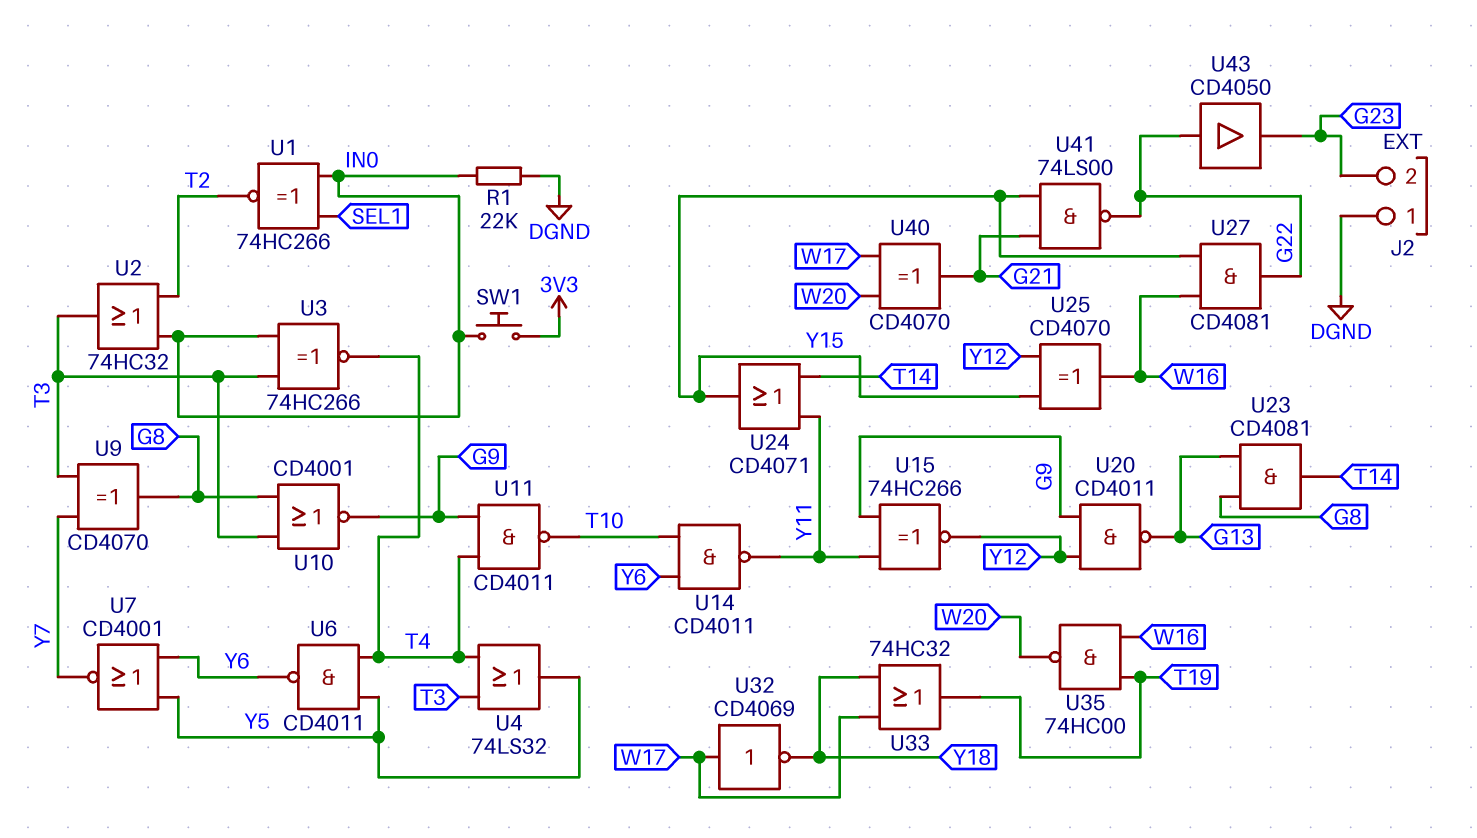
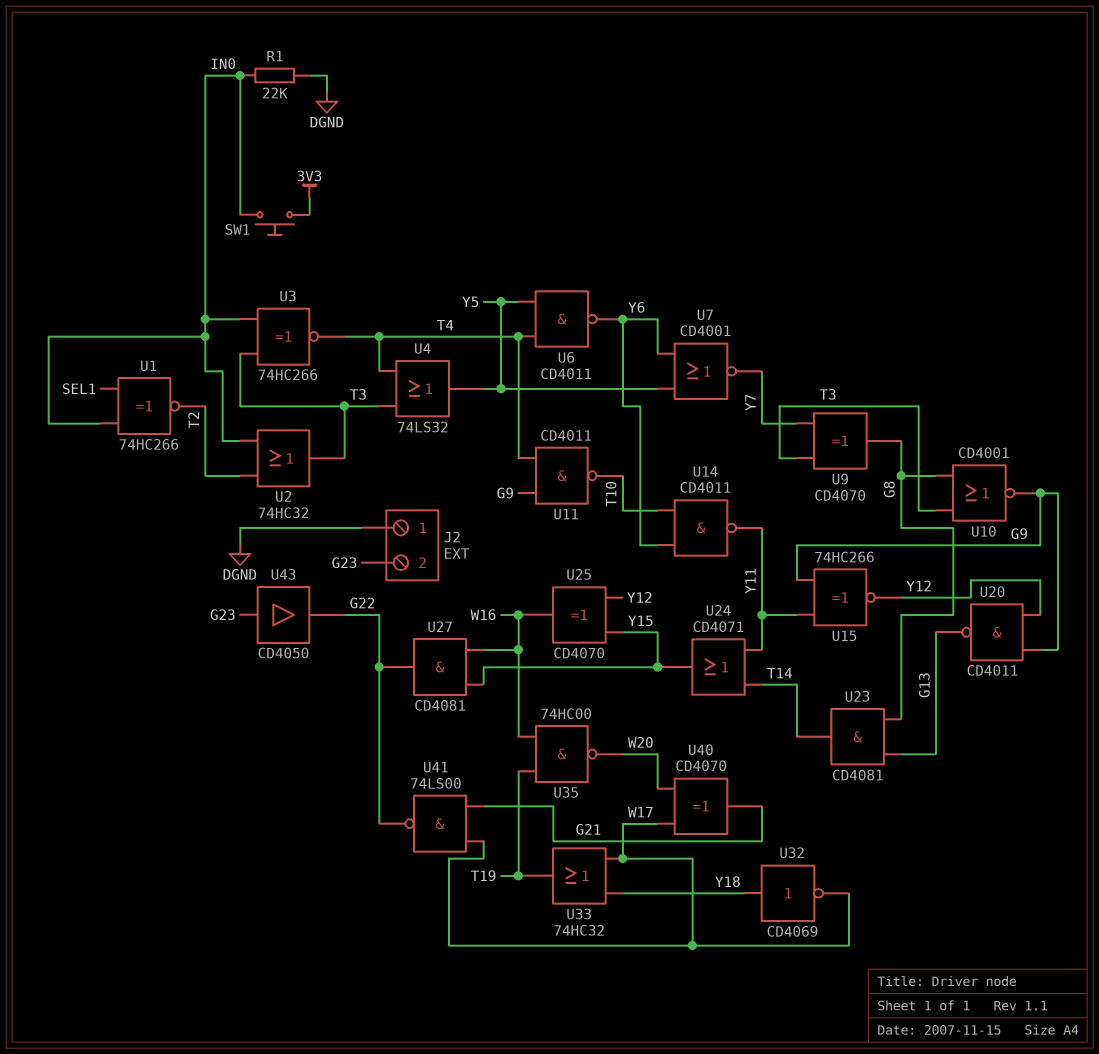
U32: NOT CD4069 (in W17, out Y18) -> NOT CD4069 (in Y18, out W17)
U41: NAND 74LS00 (in G21, in Y15, out G22) -> NAND 74LS00 (in G21, in W17, out G22)
U43: buffer CD4050 (in G22, out G23) -> buffer CD4050 (in G23, out G22)

